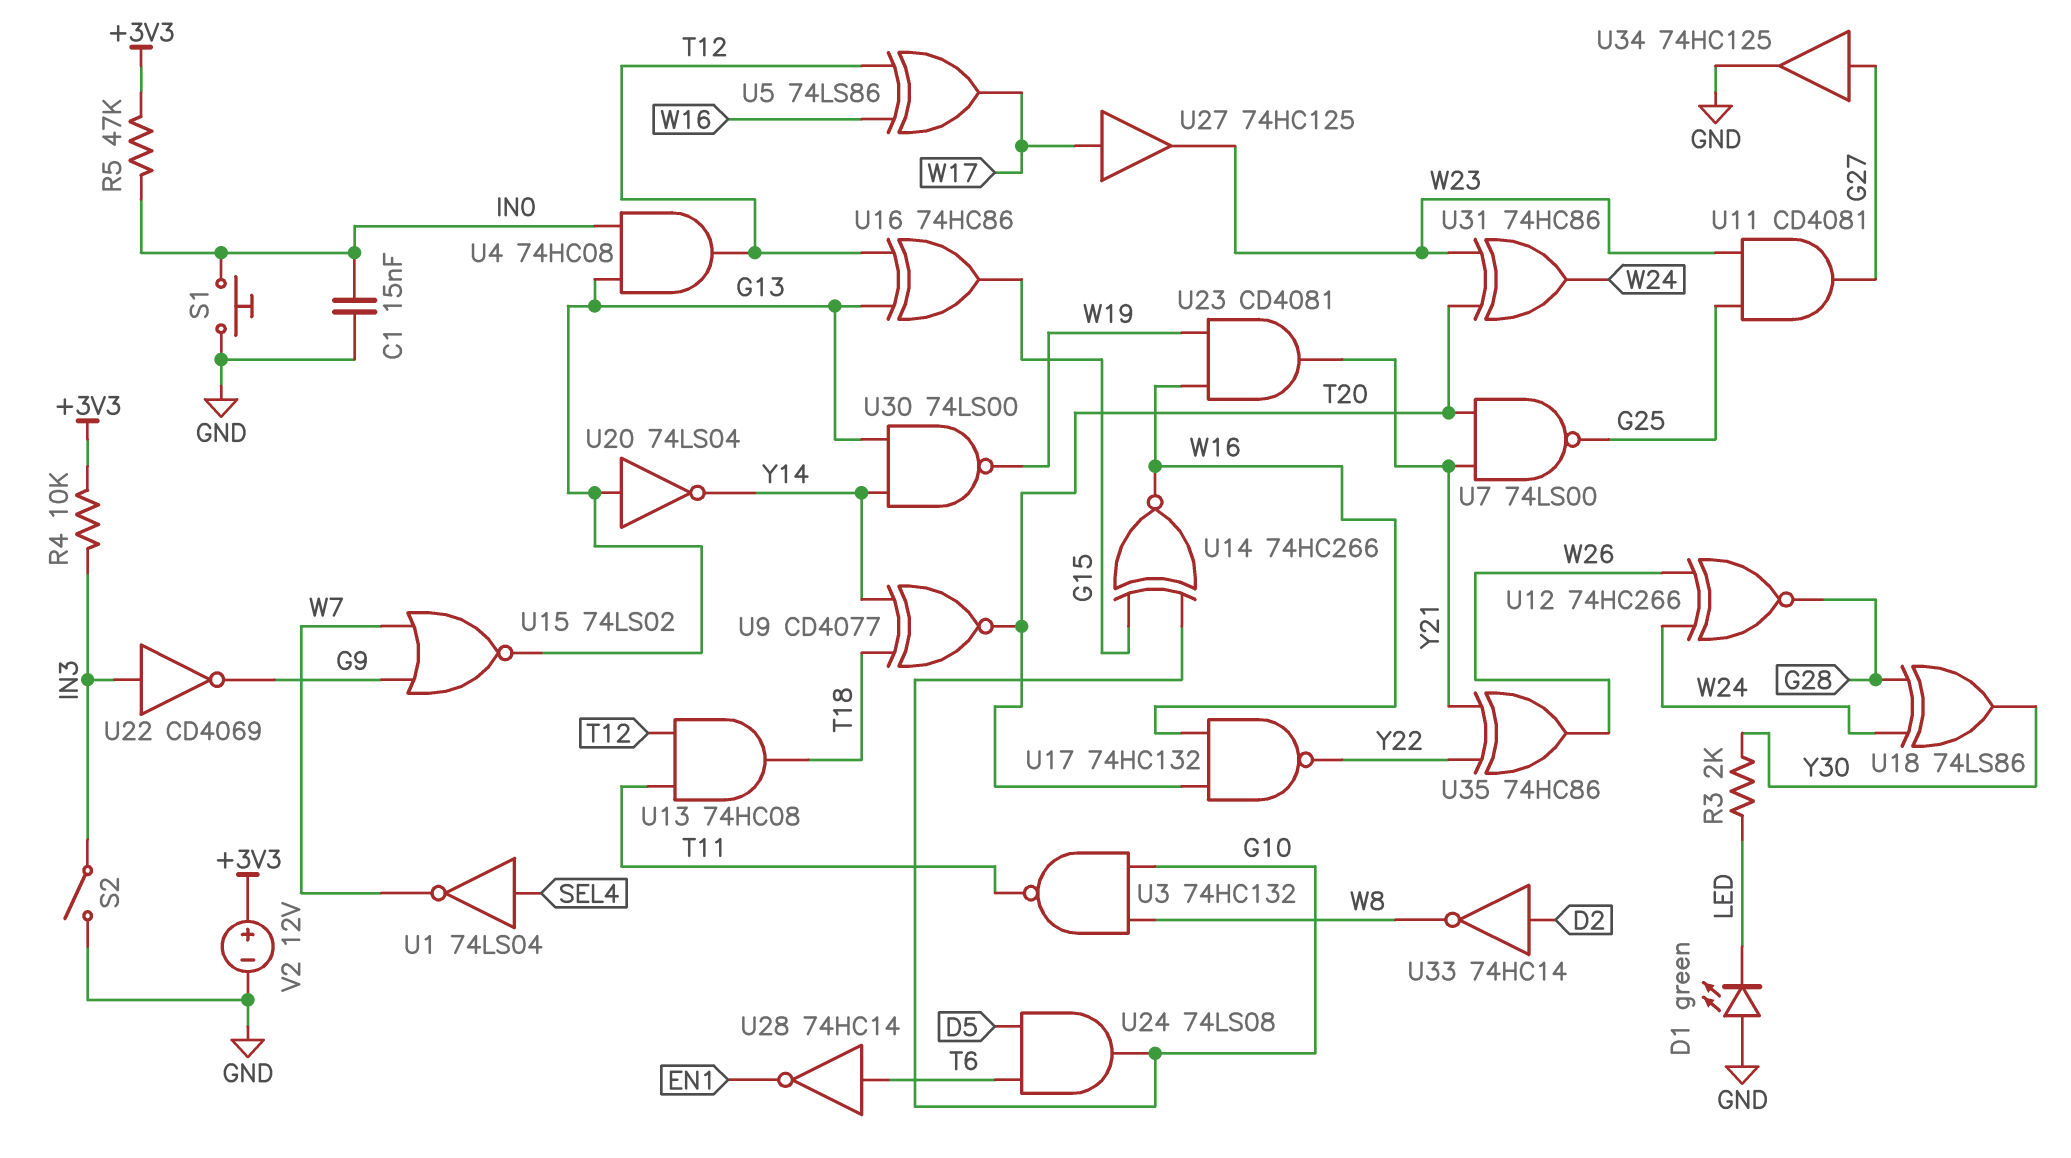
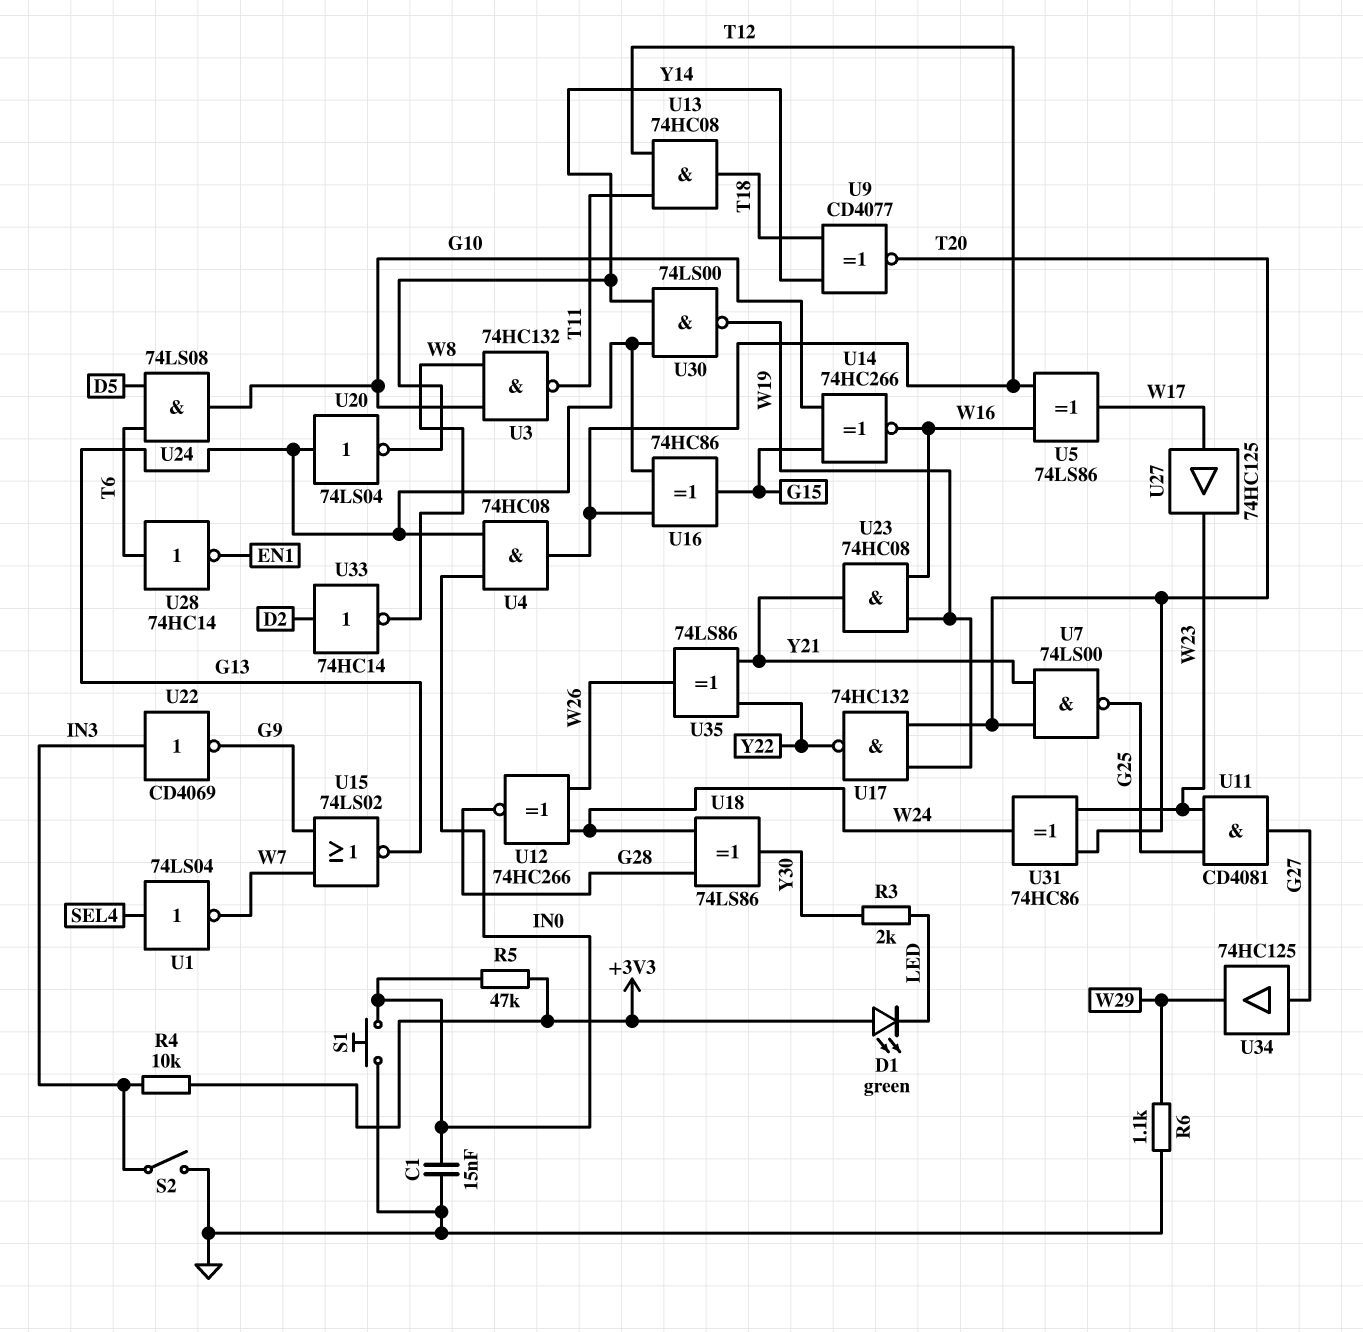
D1: LED green (A GND, K LED) -> LED green (A +3V3, K LED)
R6: none -> 1.1k (GND, W29)
U17: NAND 74HC132 (in T20, in W16, out Y22) -> NAND 74HC132 (in T20, in W19, out Y22)
U23: AND CD4081 (in W16, in W19, out Y21) -> AND 74HC08 (in W16, in W19, out Y21)
U34: buffer 74HC125 (in G27, out GND) -> buffer 74HC125 (in G27, out W29)
U35: XOR 74HC86 (in Y21, in Y22, out W26) -> XOR 74LS86 (in Y21, in Y22, out W26)
V2: 12V (plus +3V3, minus GND) -> none

